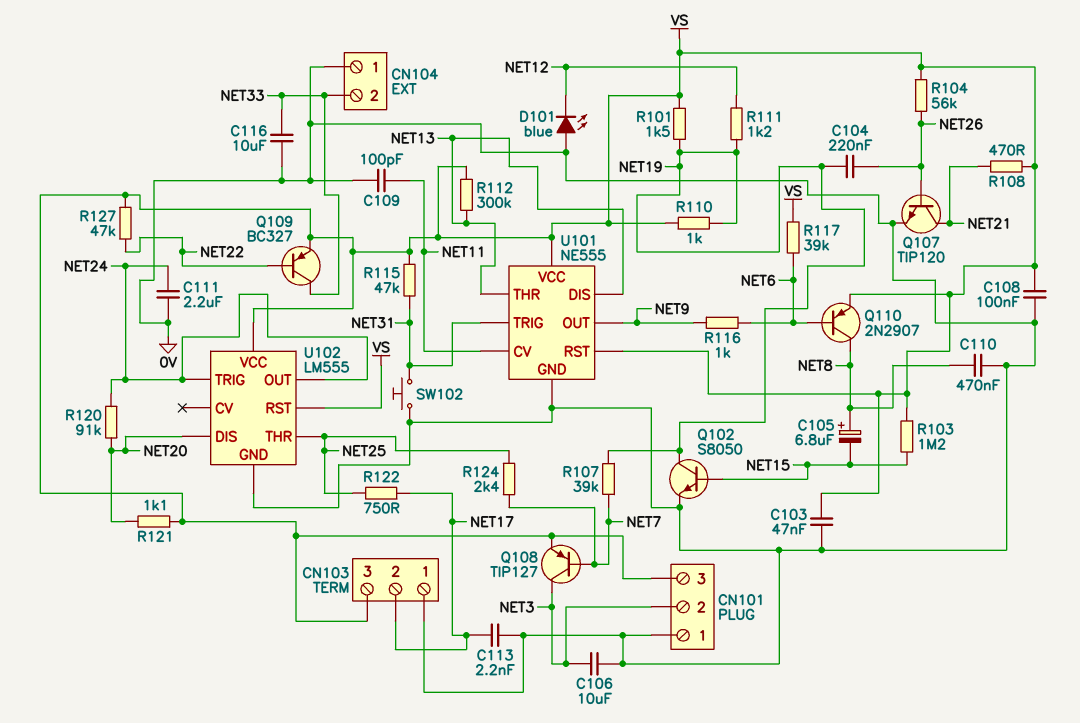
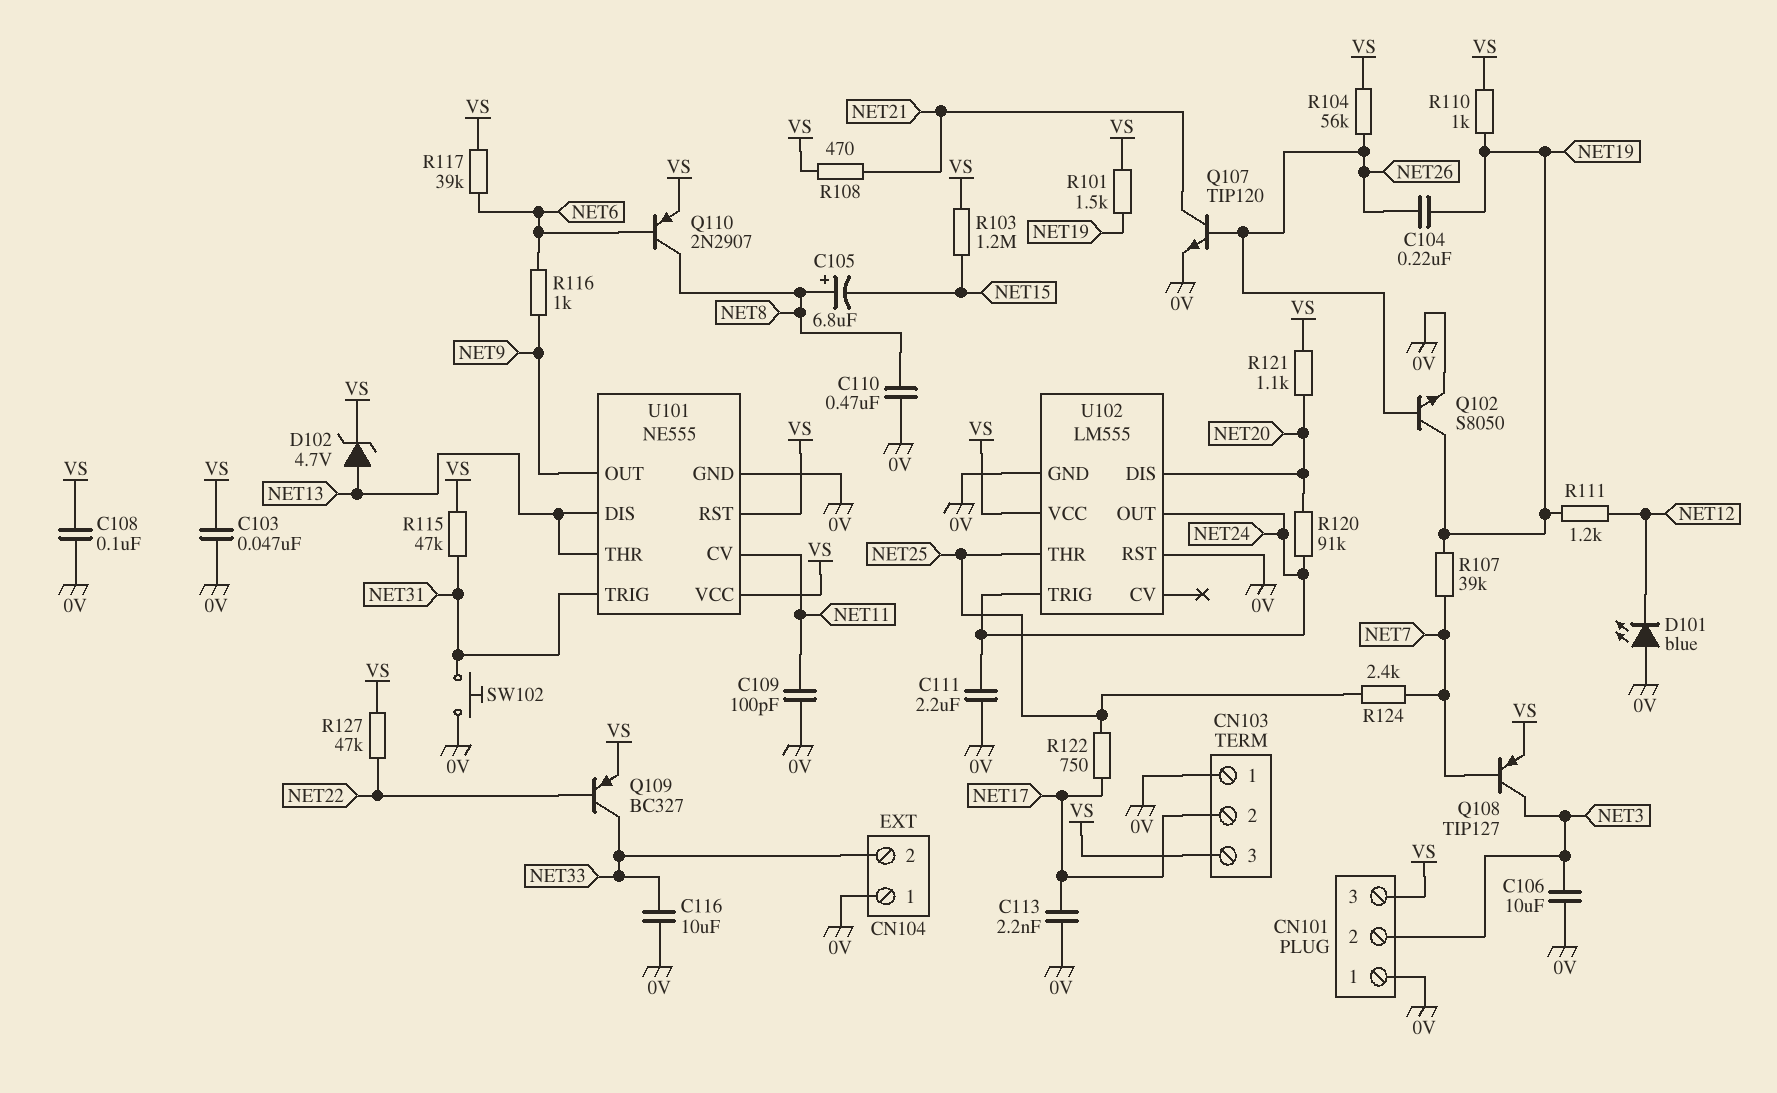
D102: none -> zener 4.7V (A NET13, K VS)
Q102: NPN S8050 (B NET15, C NET19, E 0V) -> NPN S8050 (B NET26, C NET19, E 0V)
R112: 300k (NET13, VS) -> none
U102 pin RST: VS -> 0V

